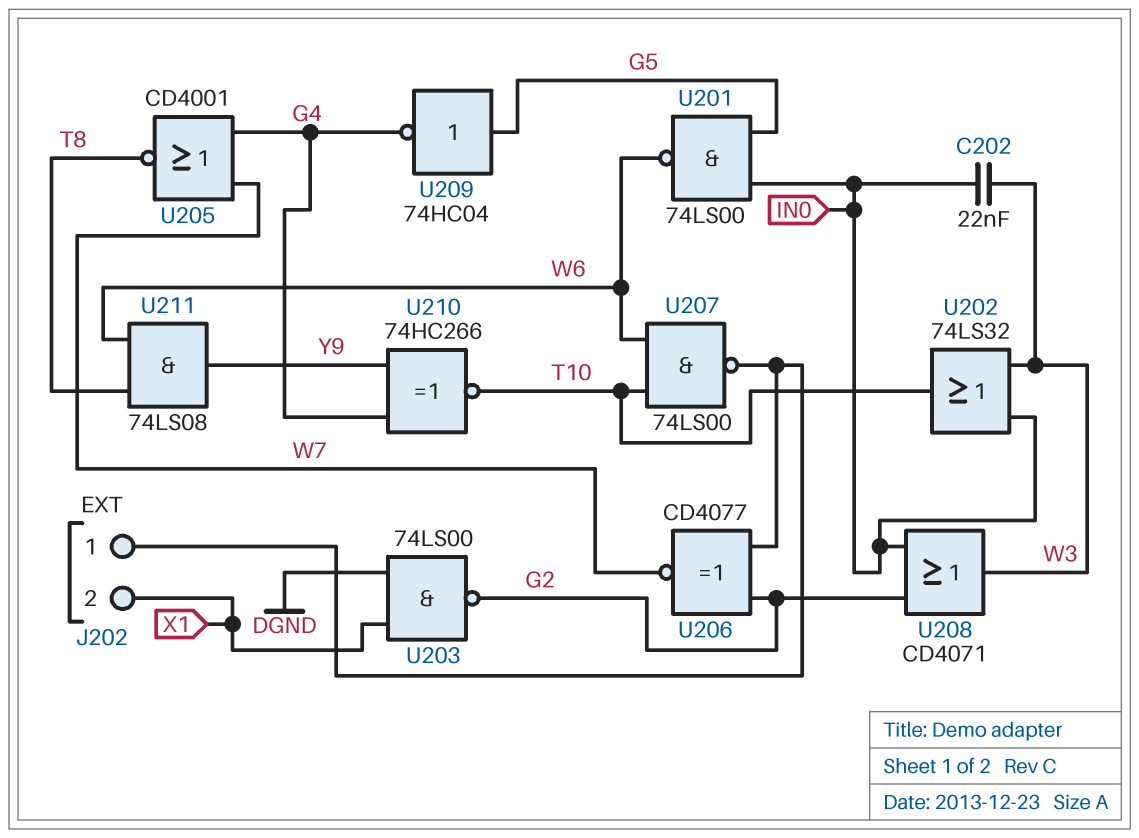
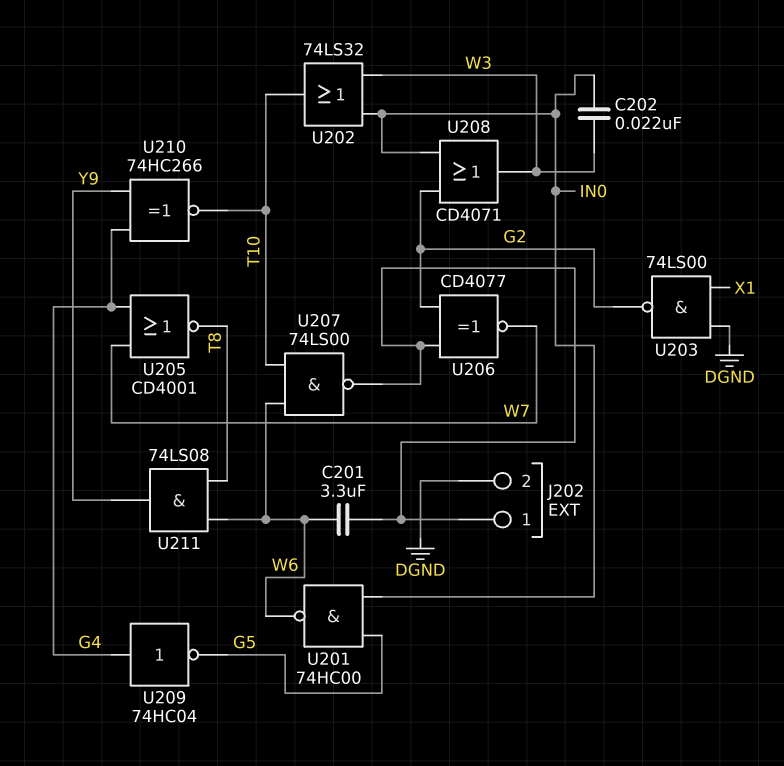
C201: none -> 3.3uF (J202/1, W6)
J202 pin 2: X1 -> DGND
U201: NAND 74LS00 (in G5, in IN0, out W6) -> NAND 74HC00 (in G5, in IN0, out W6)
U209: NOT 74HC04 (in G5, out G4) -> NOT 74HC04 (in G4, out G5)

